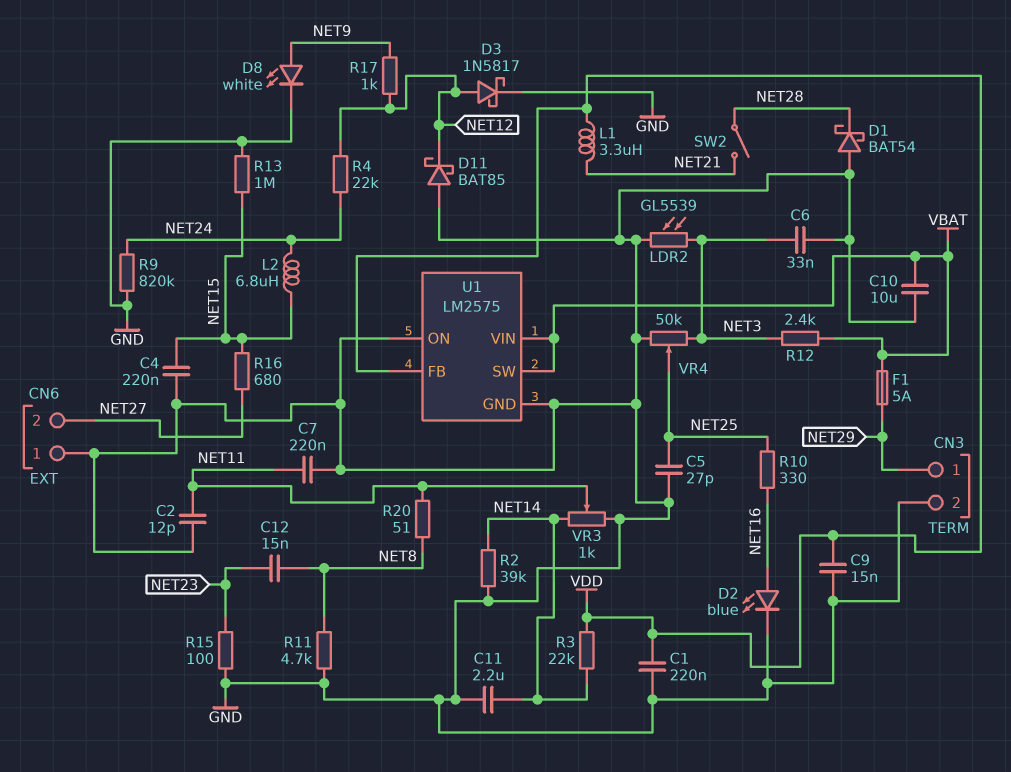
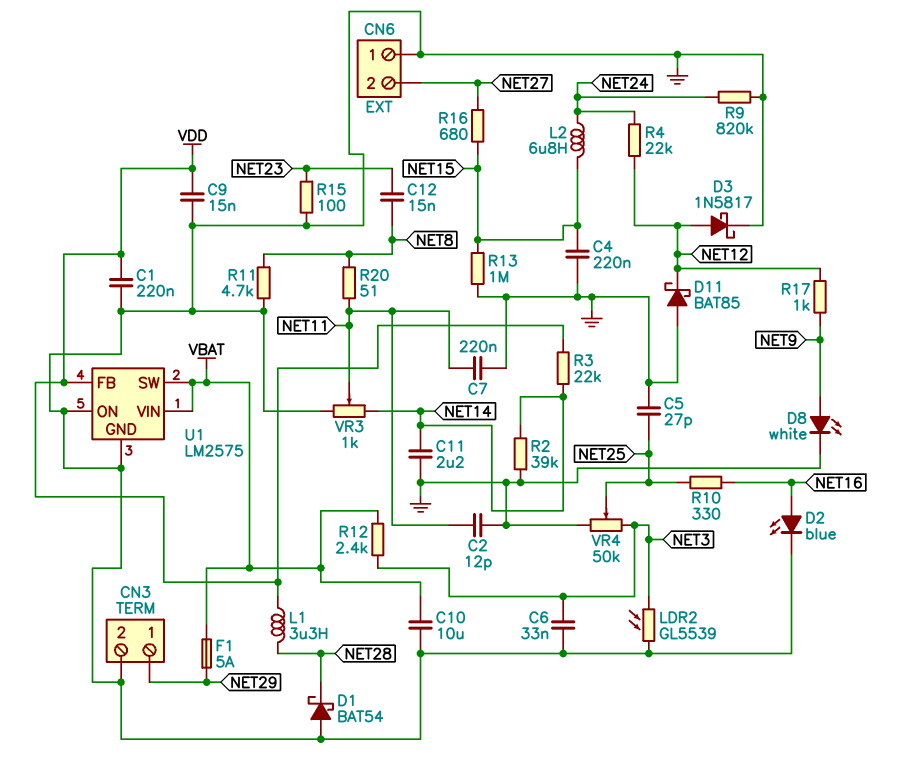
L1: 3.3uH (NET21, VDD) -> 3.3uH (NET28, VDD)
SW2: switch (NET21, NET28) -> none

